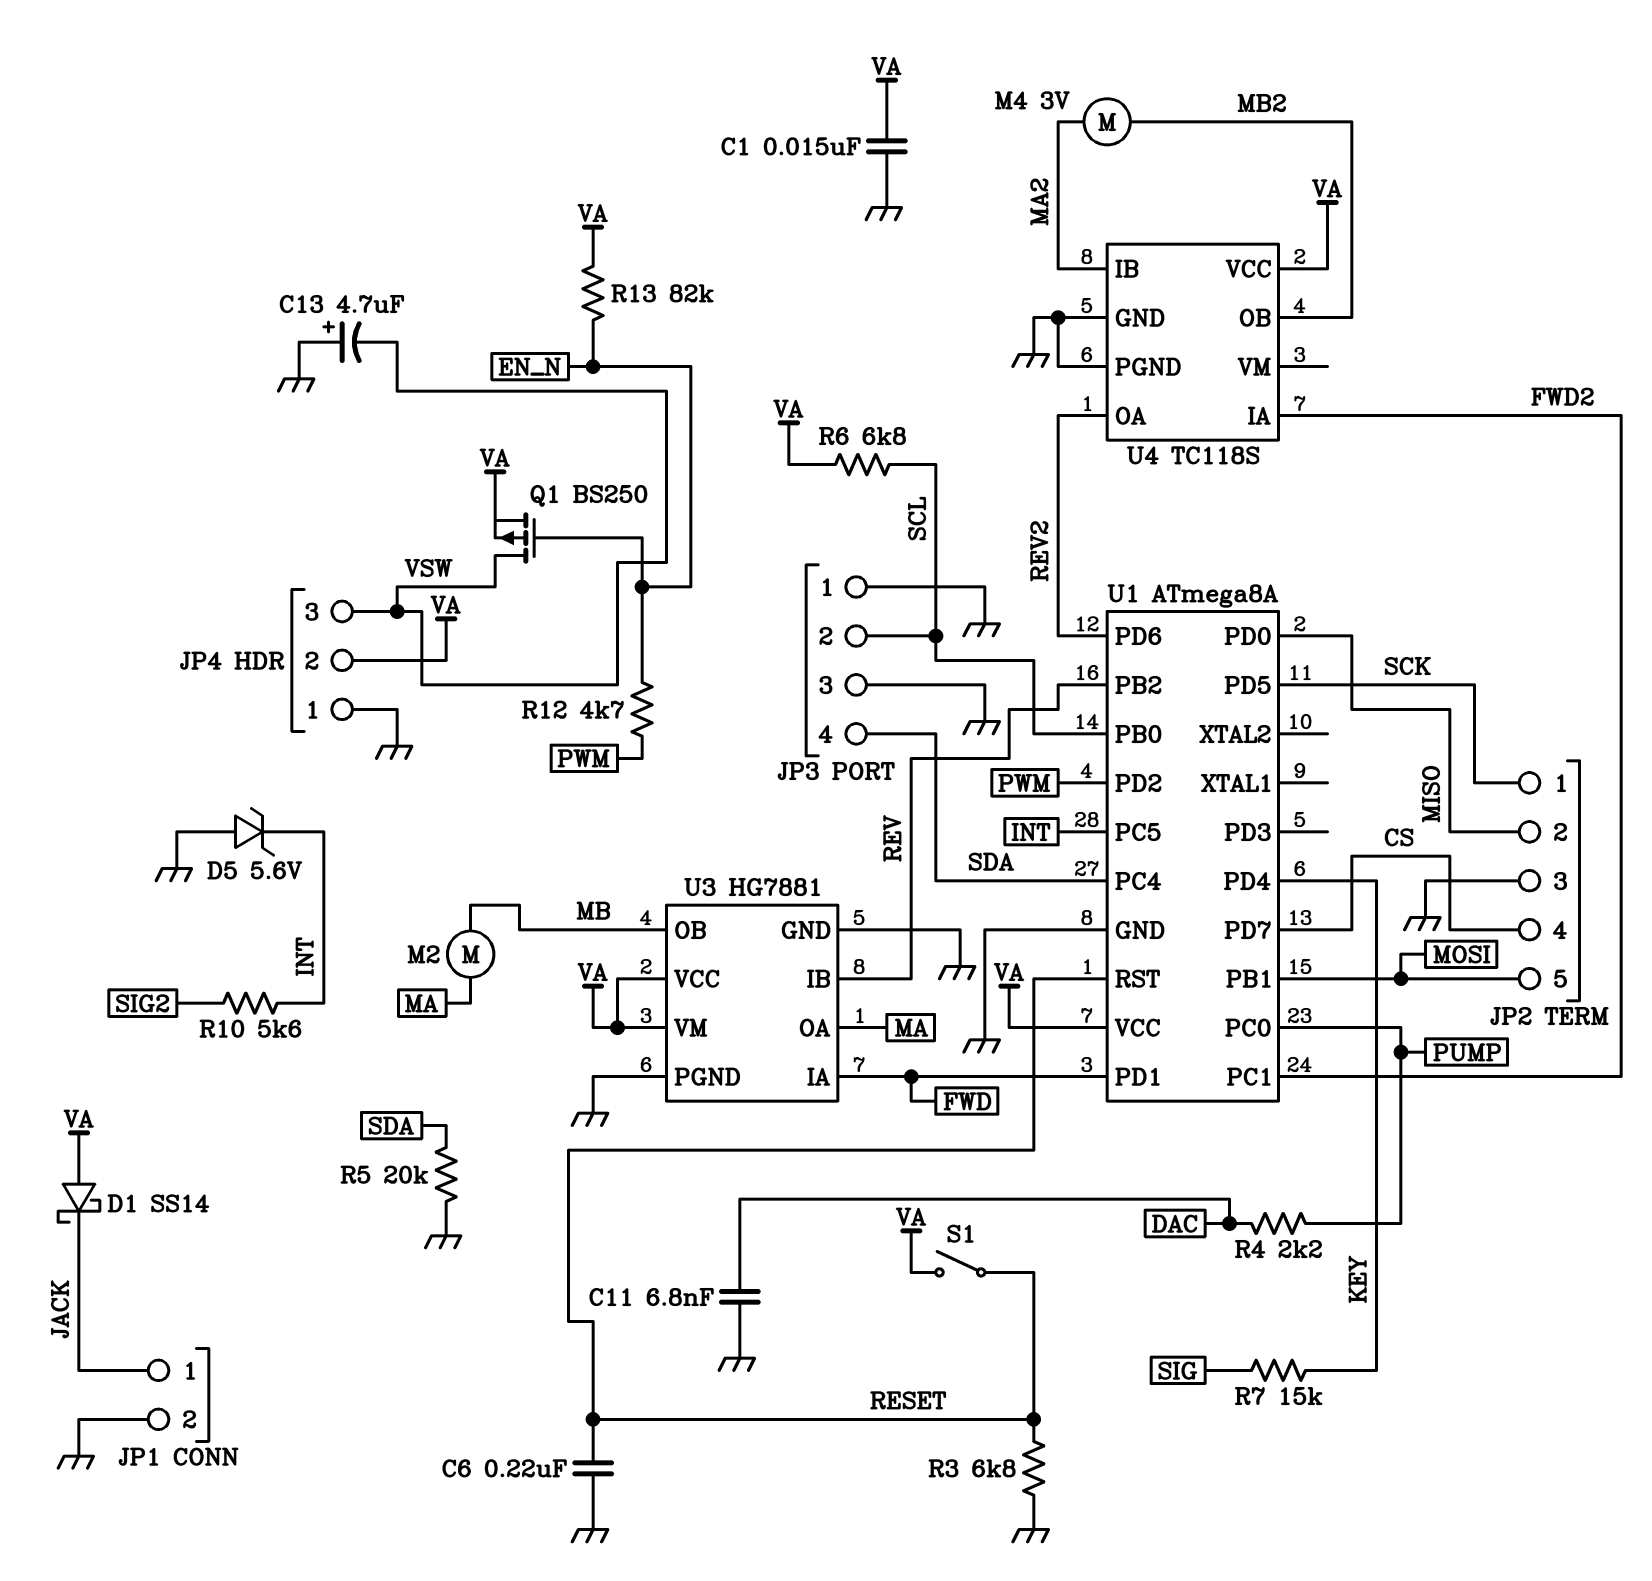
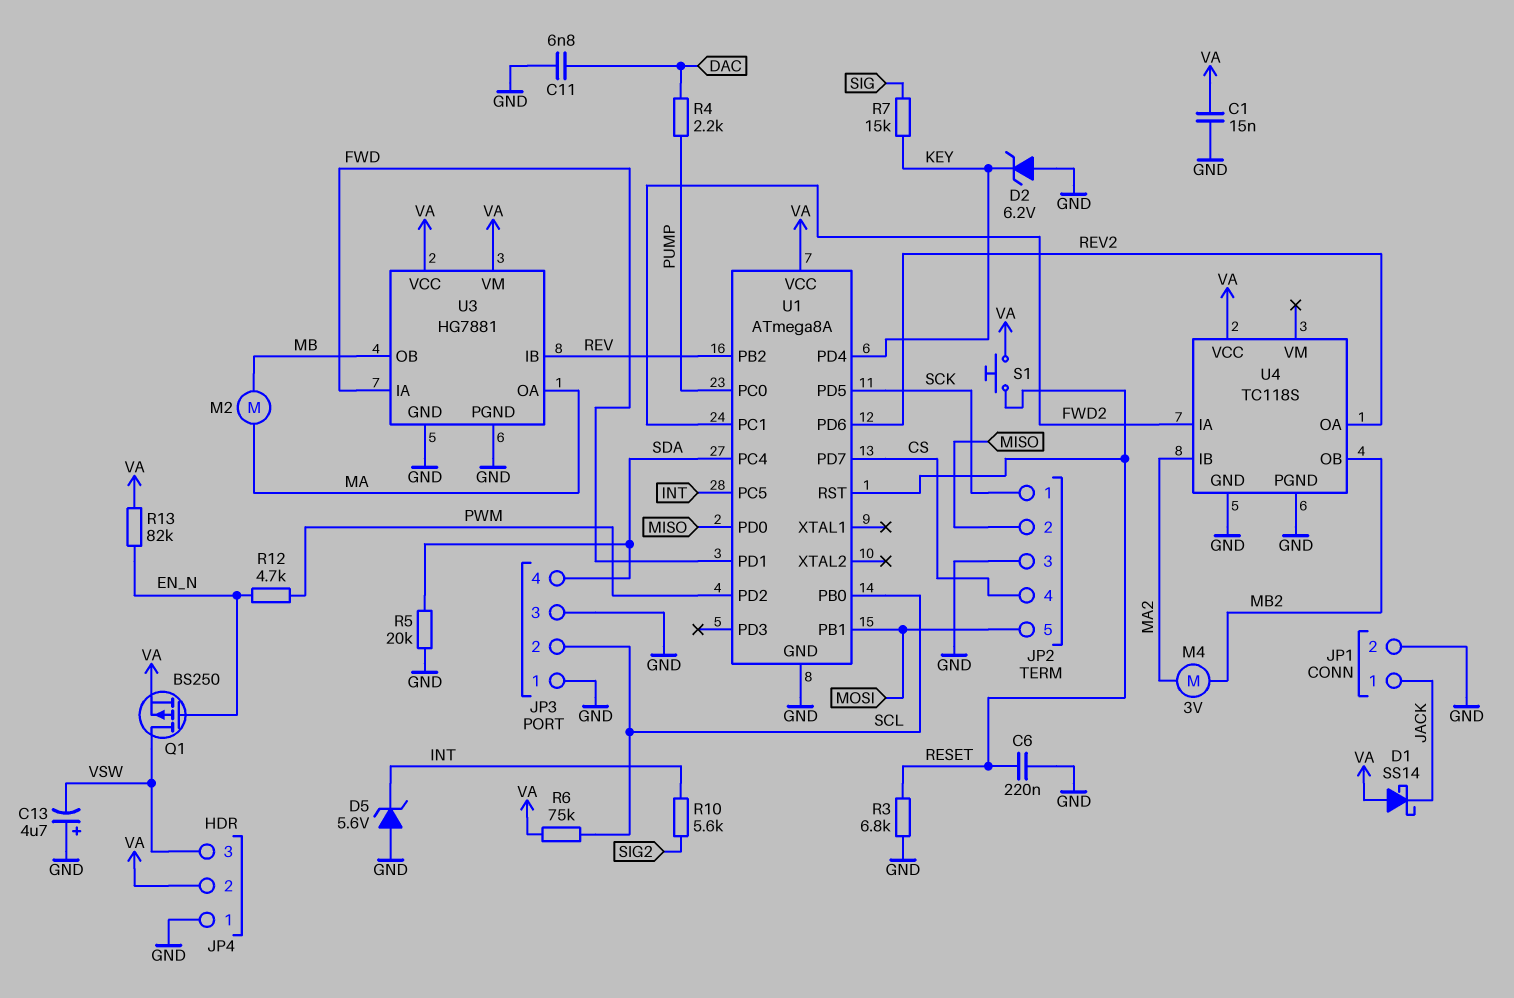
D2: none -> zener 6.2V (A GND, K KEY)
R6: 6.8k (SCL, VA) -> 75k (SCL, VA)
S1: switch (RESET, VA) -> button (RESET, VA)

